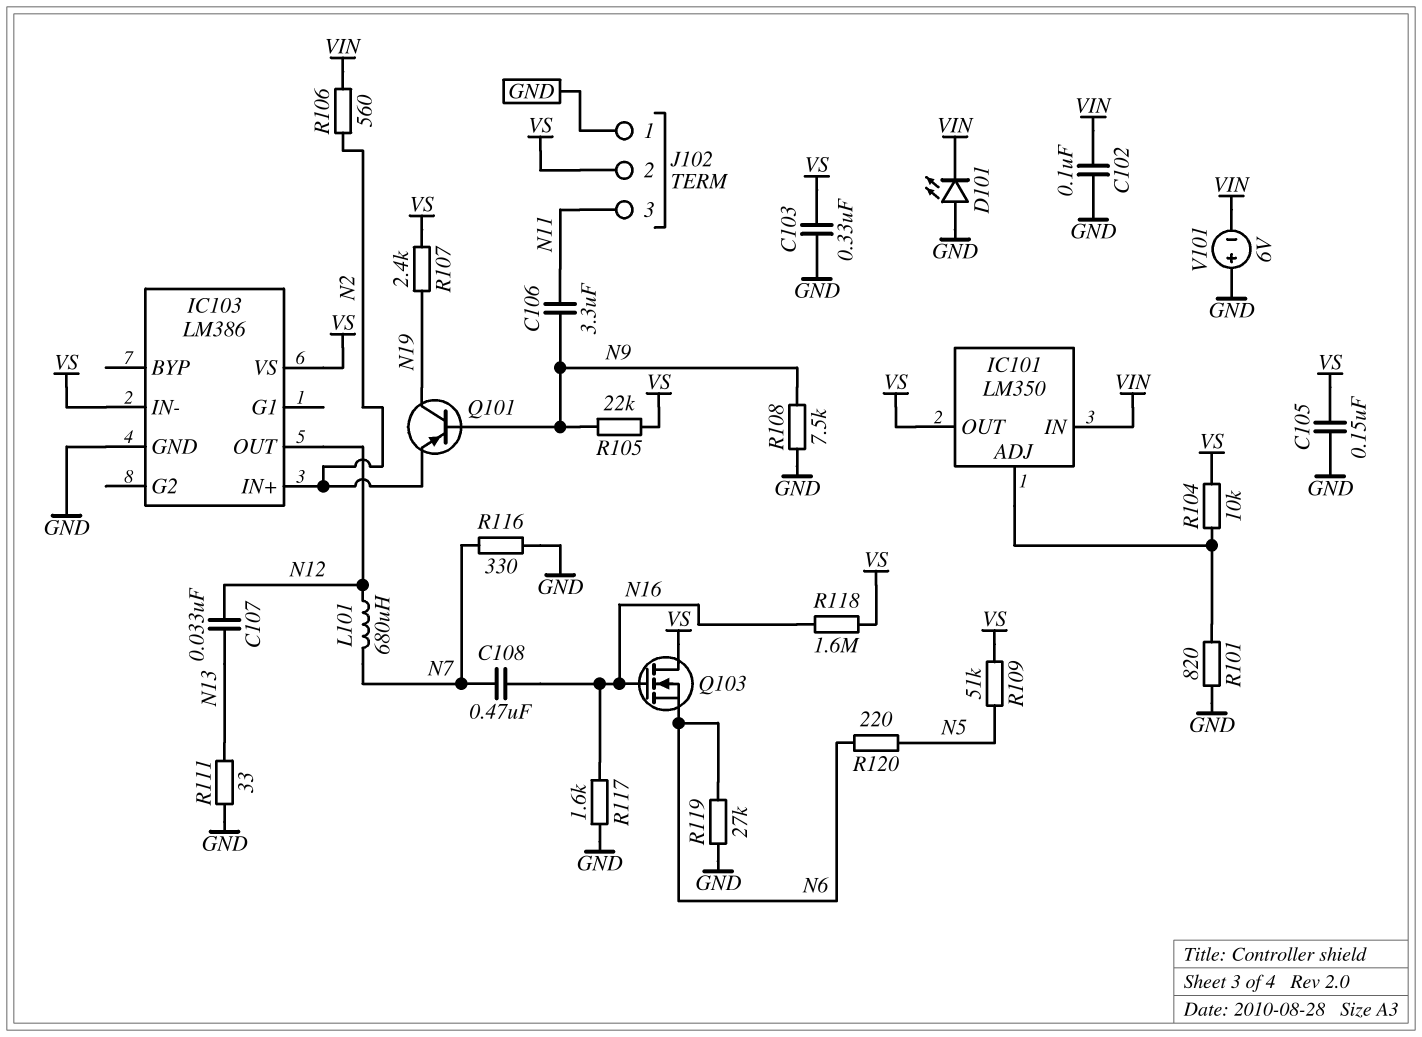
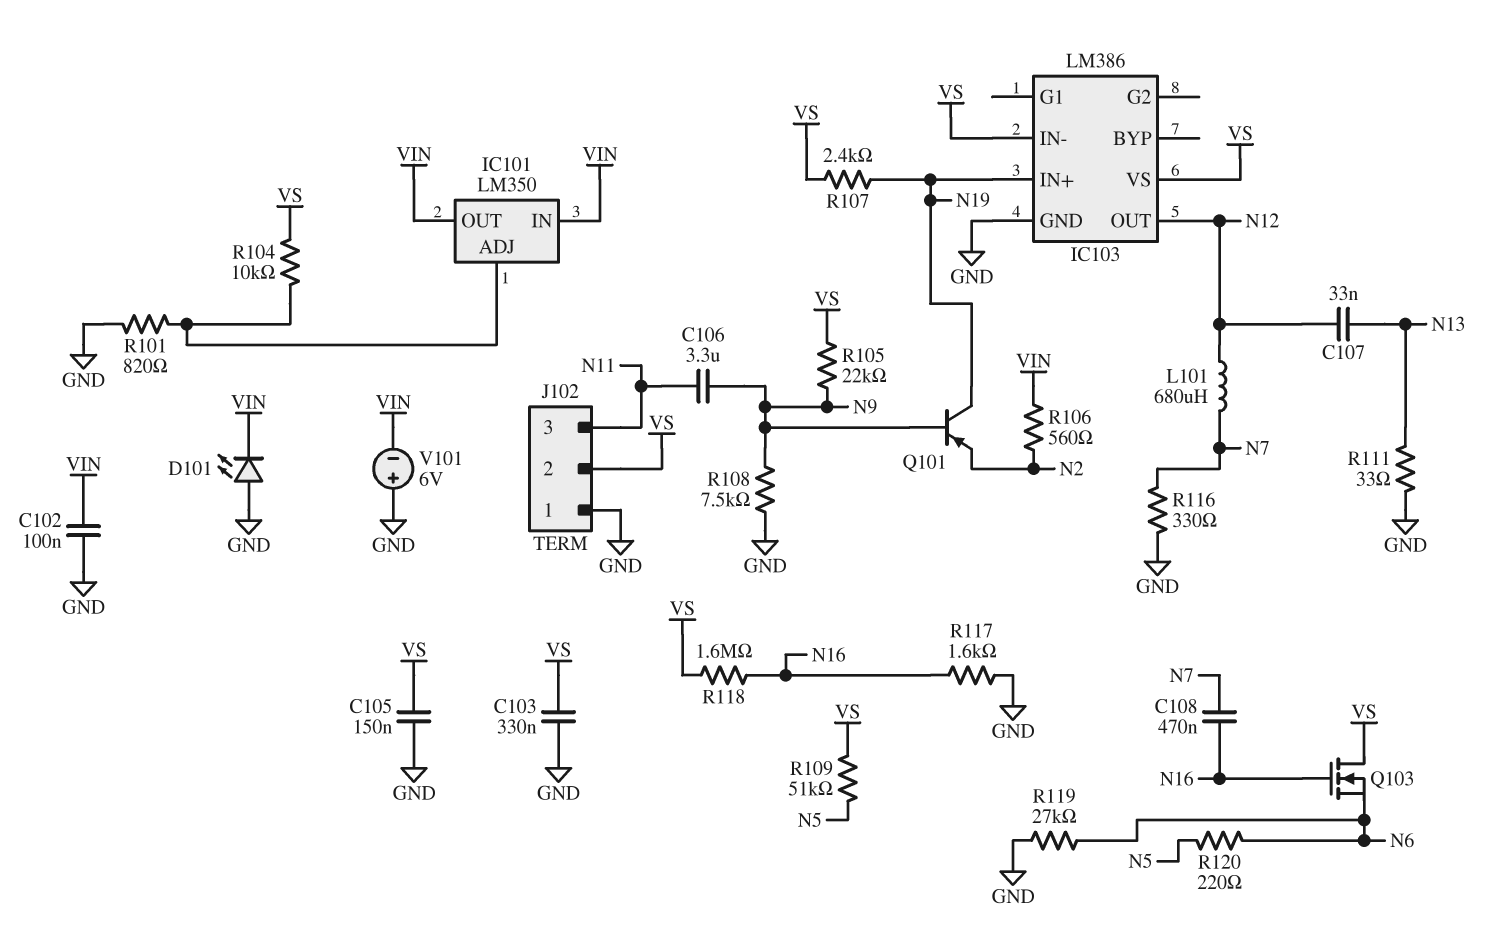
IC101 pin OUT: VS -> VIN
IC103 pin IN+: N2 -> N19

